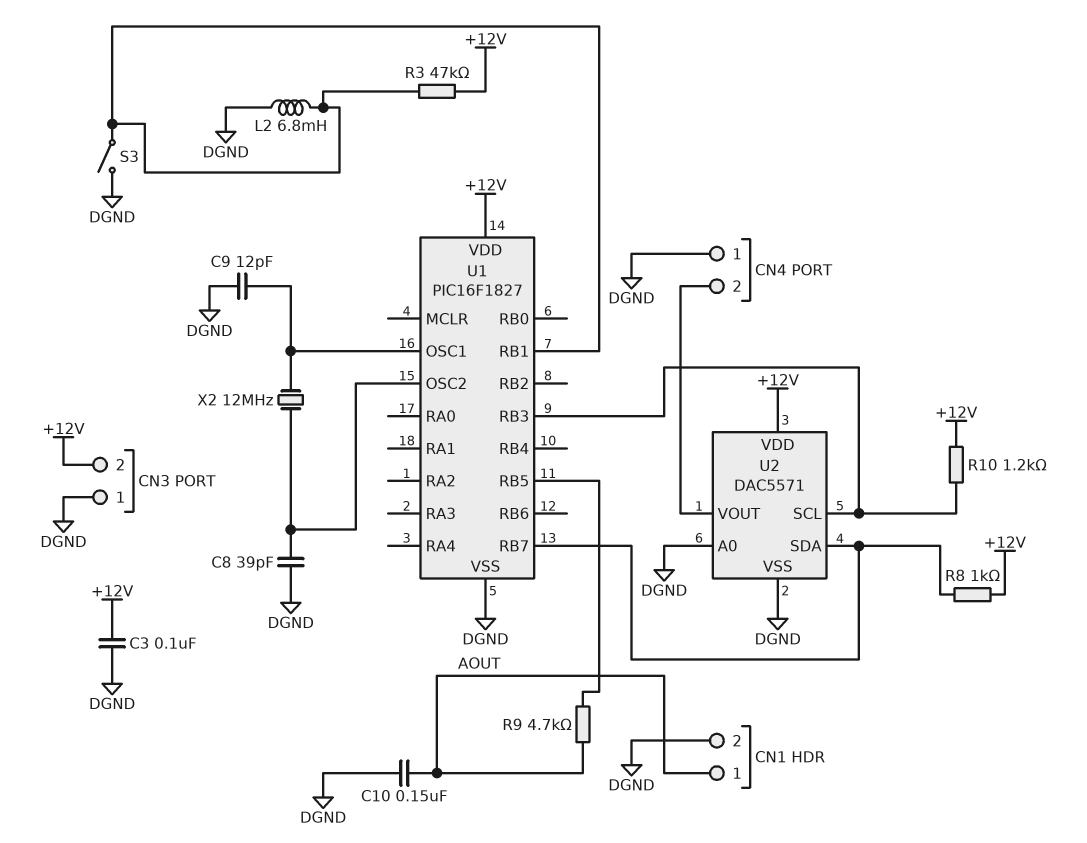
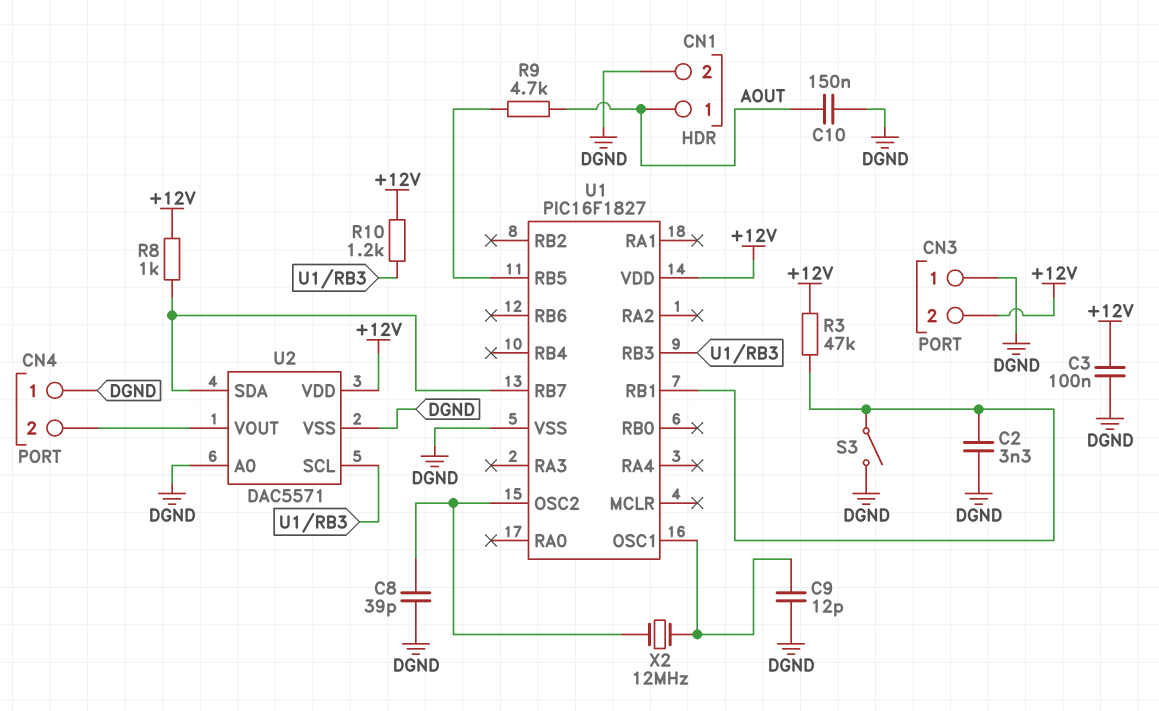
C2: none -> 3.3nF (DGND, U1/RB1)
L2: 6.8mH (DGND, U1/RB1) -> none

